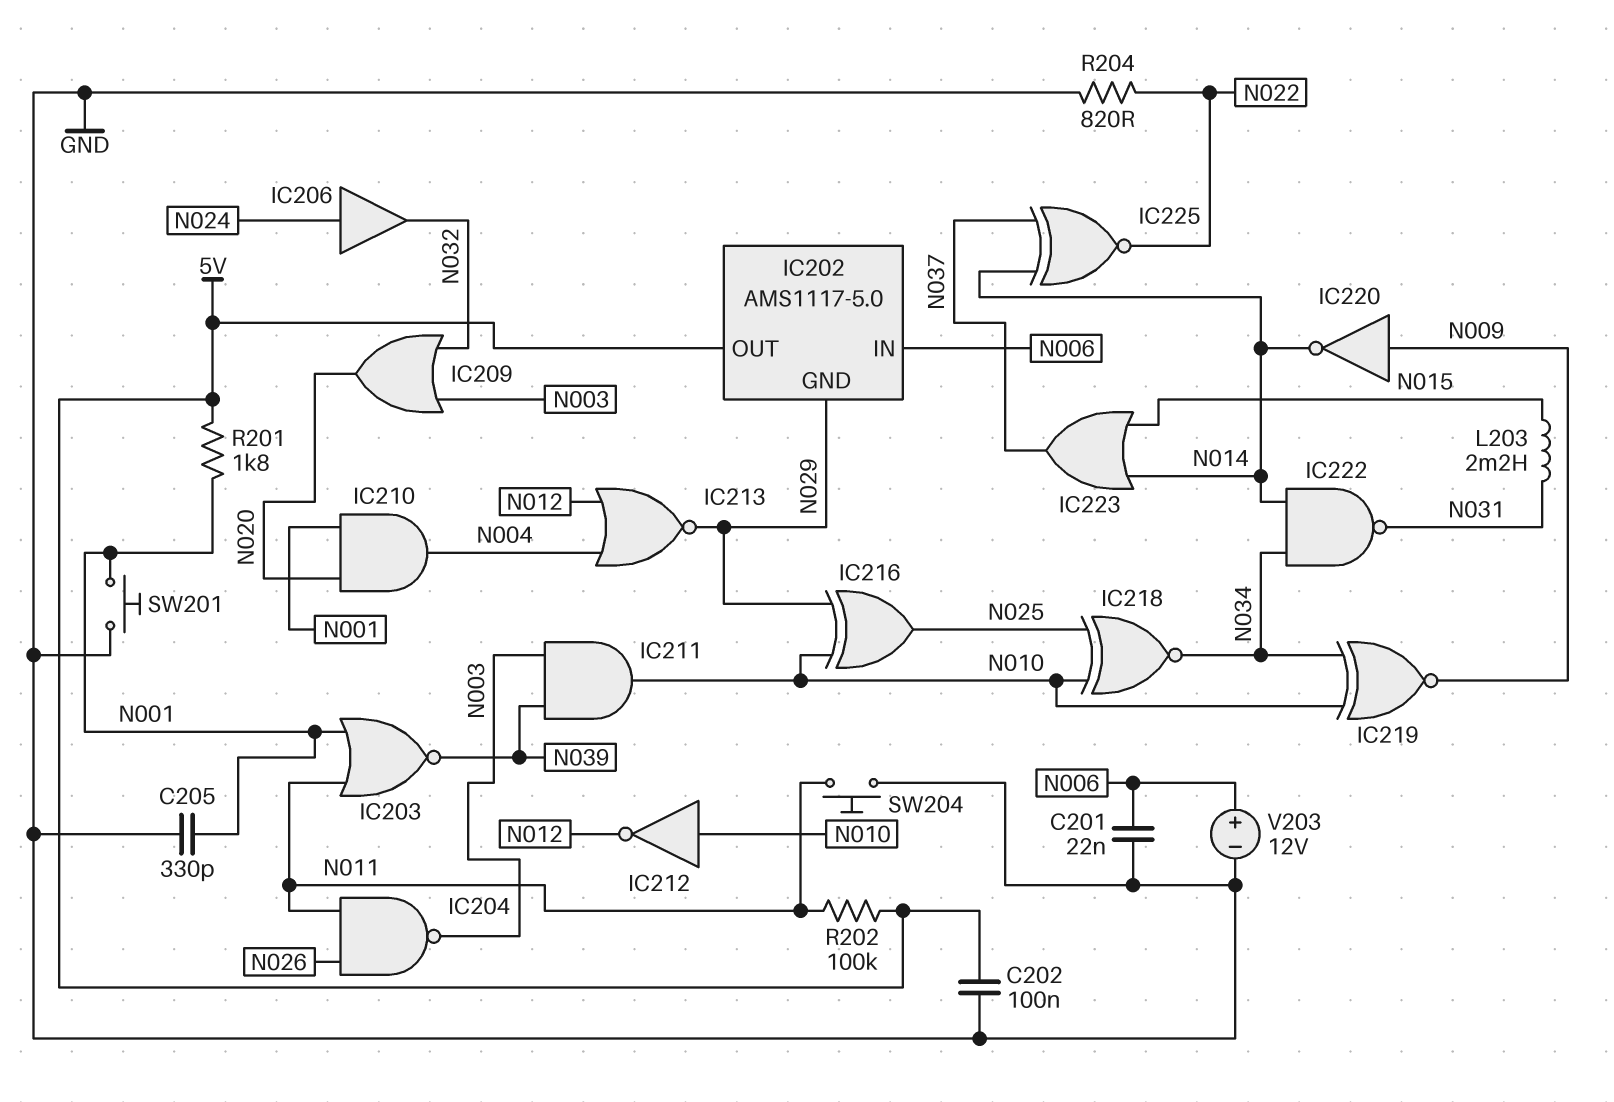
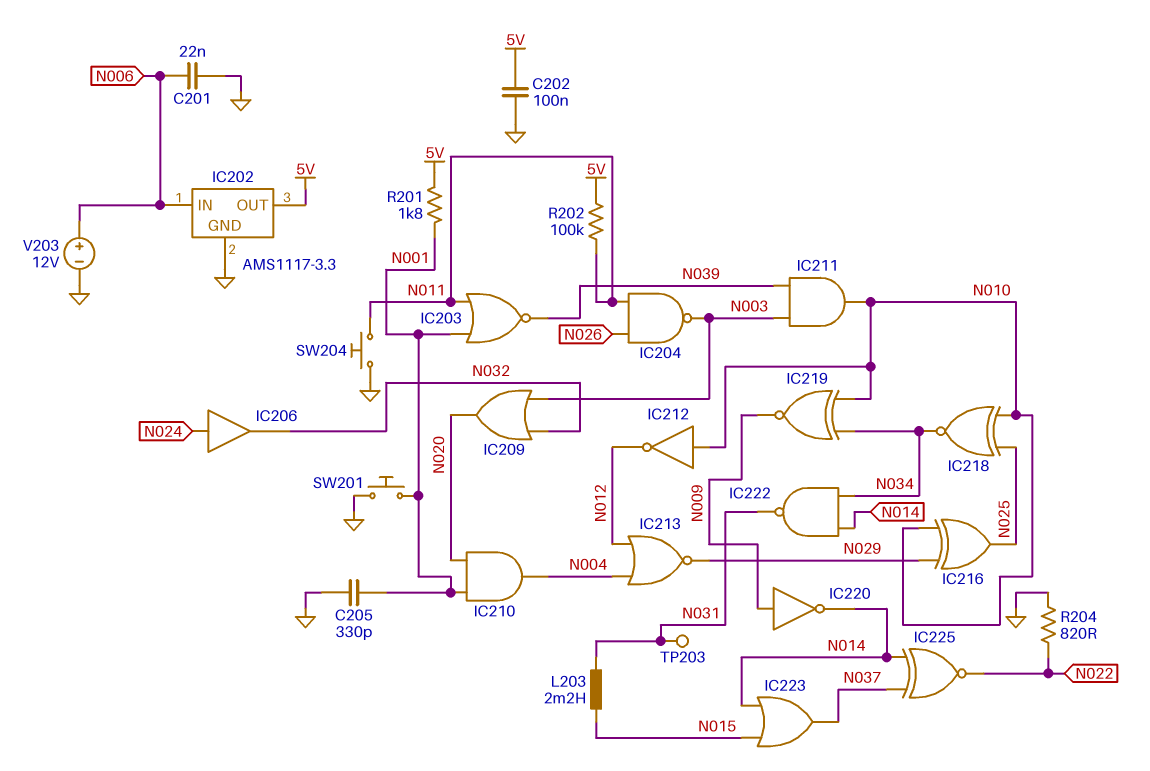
IC202: AMS1117-5.0 -> AMS1117-3.3
IC202 pin GND: N029 -> GND
TP203: none -> test point (N031)

